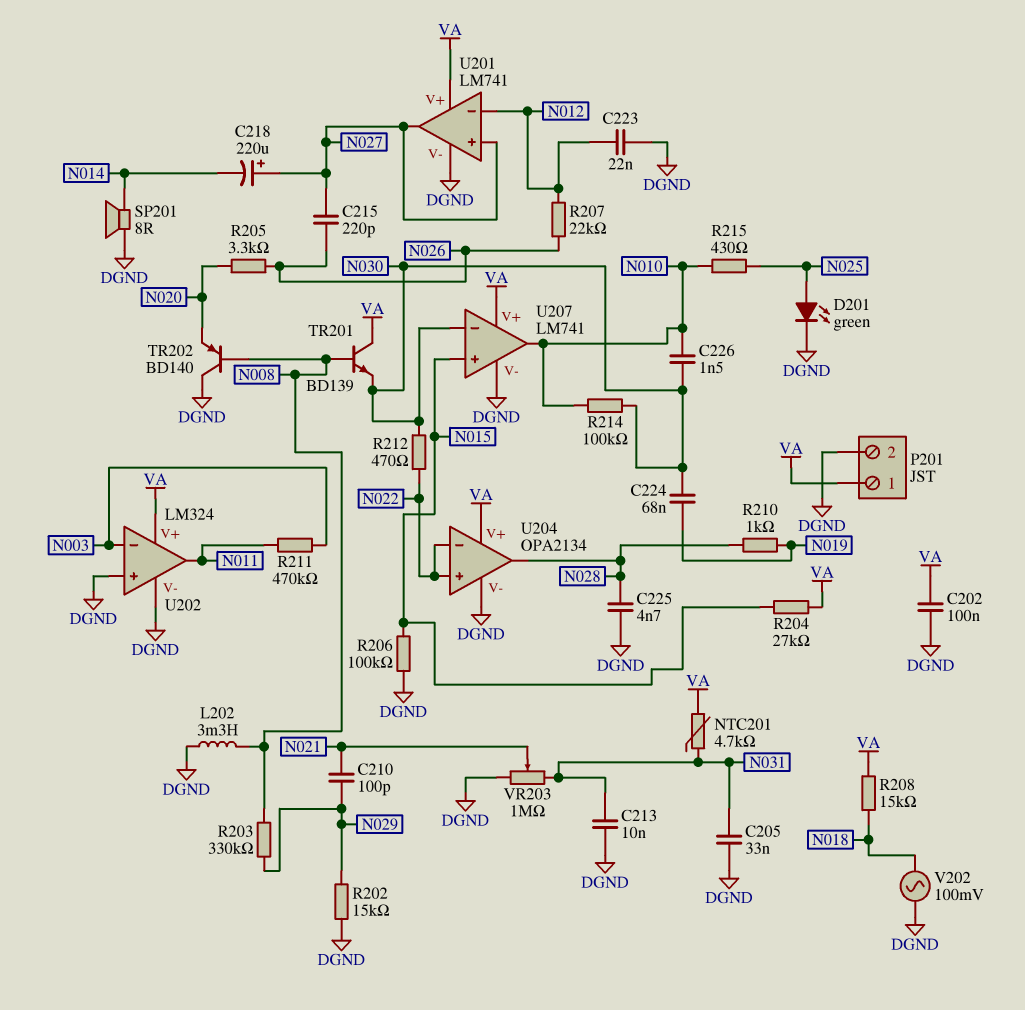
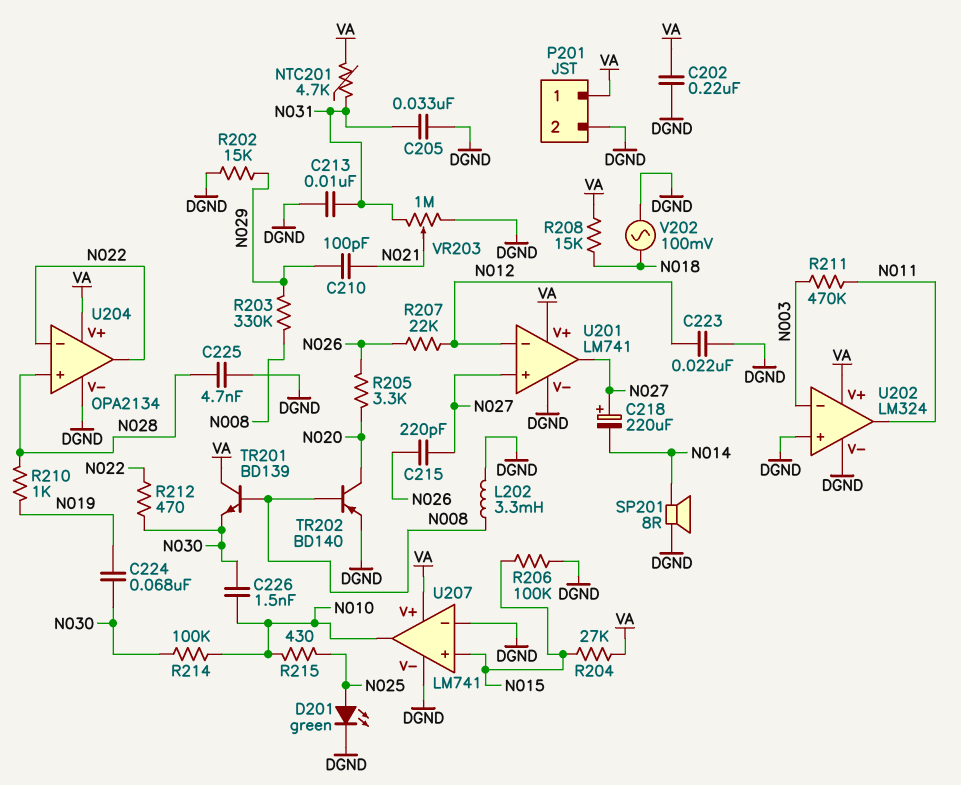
C202: 100nF (DGND, VA) -> 220nF (DGND, VA)
TR202: PNP BD140 (B N008, C DGND, E N020) -> PNP BD140 (B N008, C N020, E DGND)
U204 pin in+: N022 -> N028
U204 pin out: N028 -> N022
U207 pin in-: N030 -> DGND

